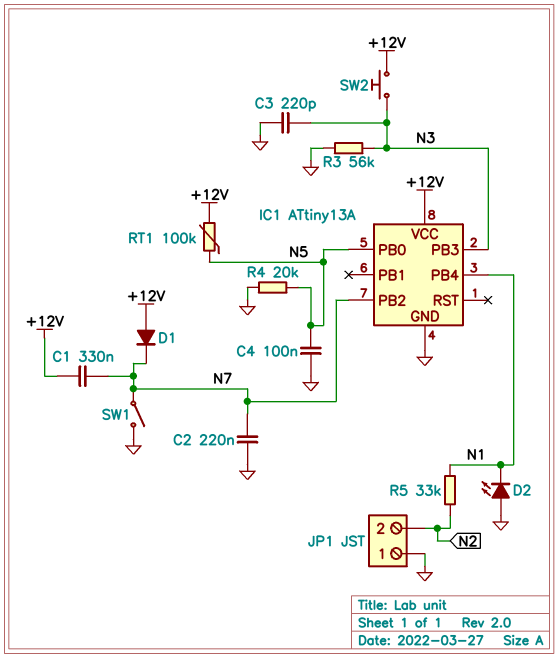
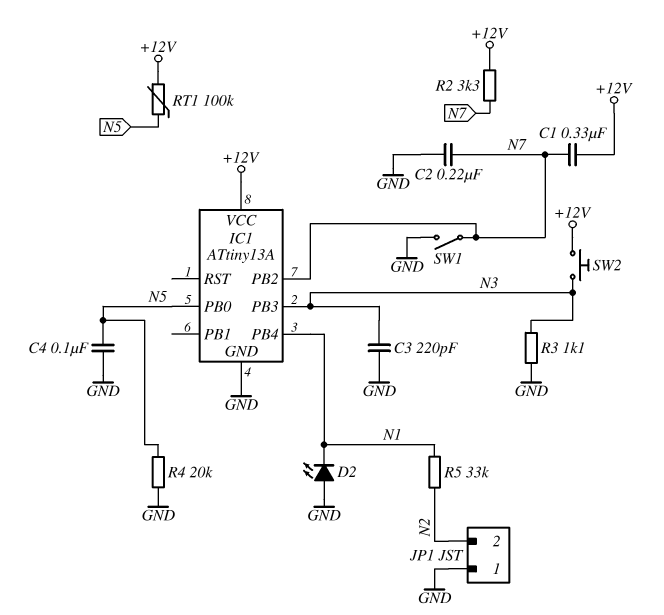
D1: diode (A +12V, K N7) -> none
R2: none -> 3.3k (+12V, N7)
R3: 56k (GND, N3) -> 1.1k (GND, N3)

